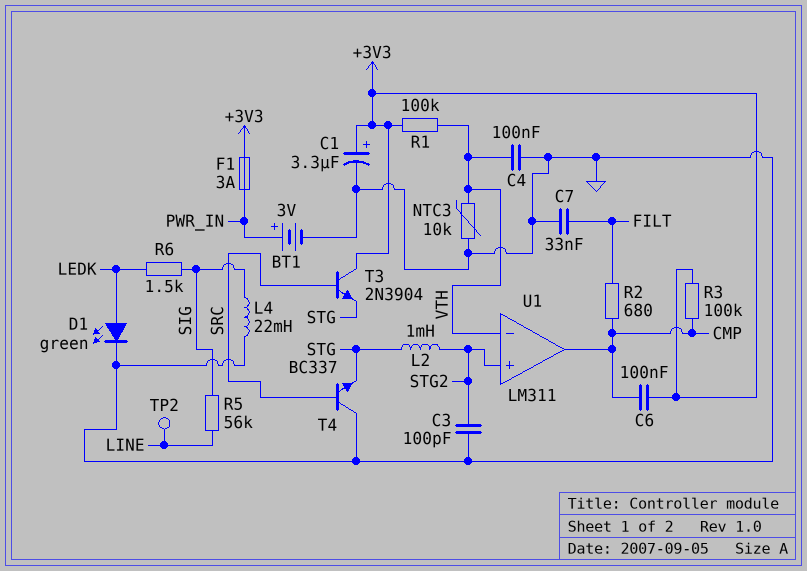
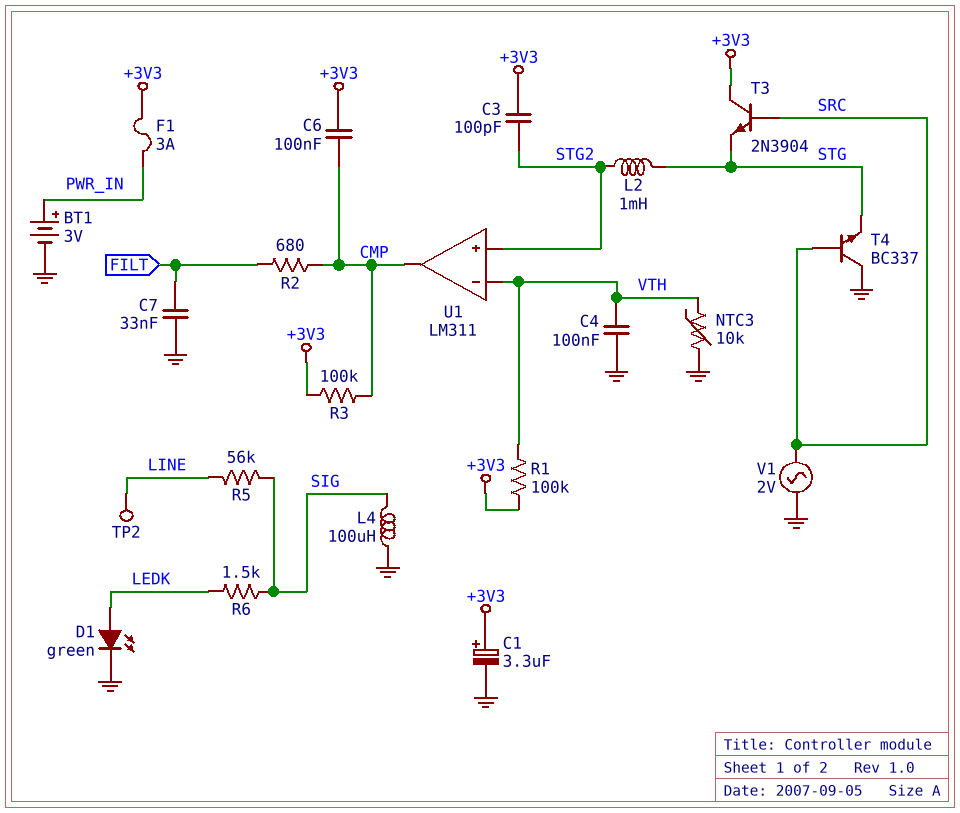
C3: 100pF (GND, STG2) -> 100pF (+3V3, STG2)
L4: 22mH (GND, SIG) -> 100uH (GND, SIG)
V1: none -> AC 2V (GND, SRC)

